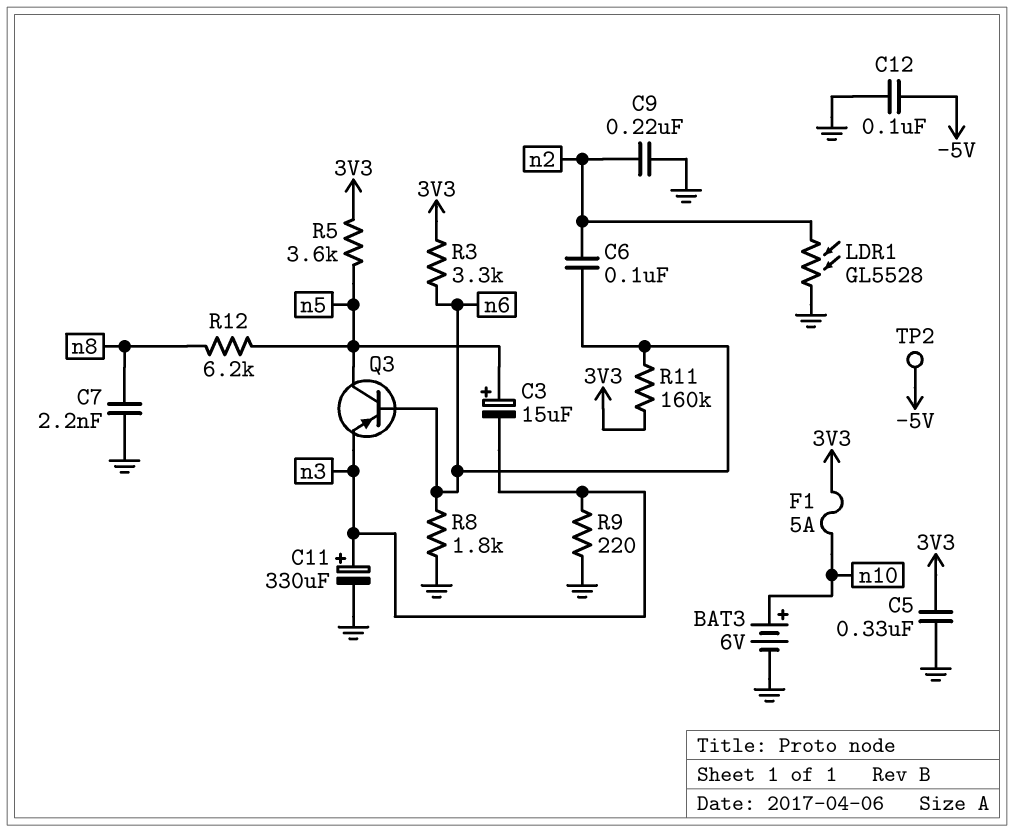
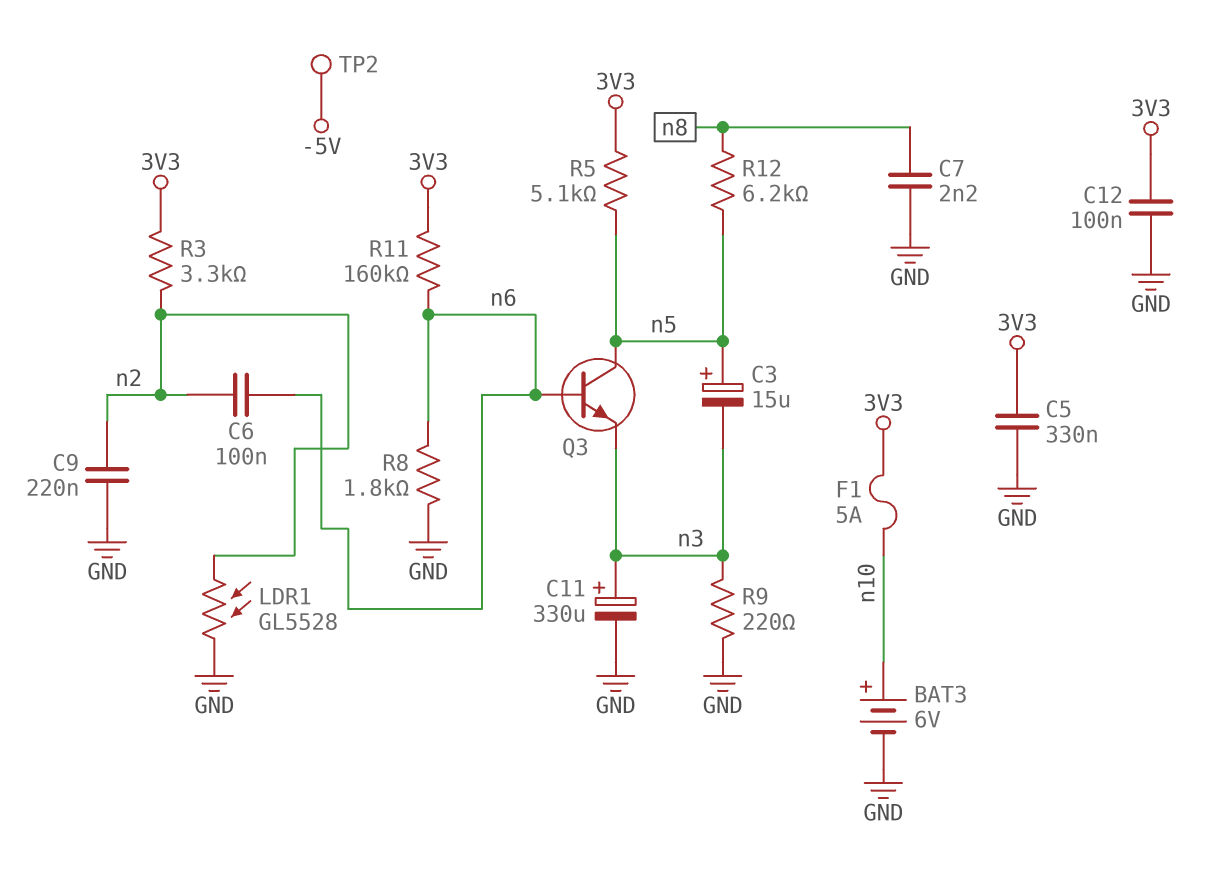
C12: 100nF (-5V, GND) -> 100nF (3V3, GND)
Q3: PNP (B n6, C n5, E n3) -> NPN (B n6, C n5, E n3)
R3: 3.3k (3V3, n6) -> 3.3k (3V3, n2)
R5: 3.6k (3V3, n5) -> 5.1k (3V3, n5)

